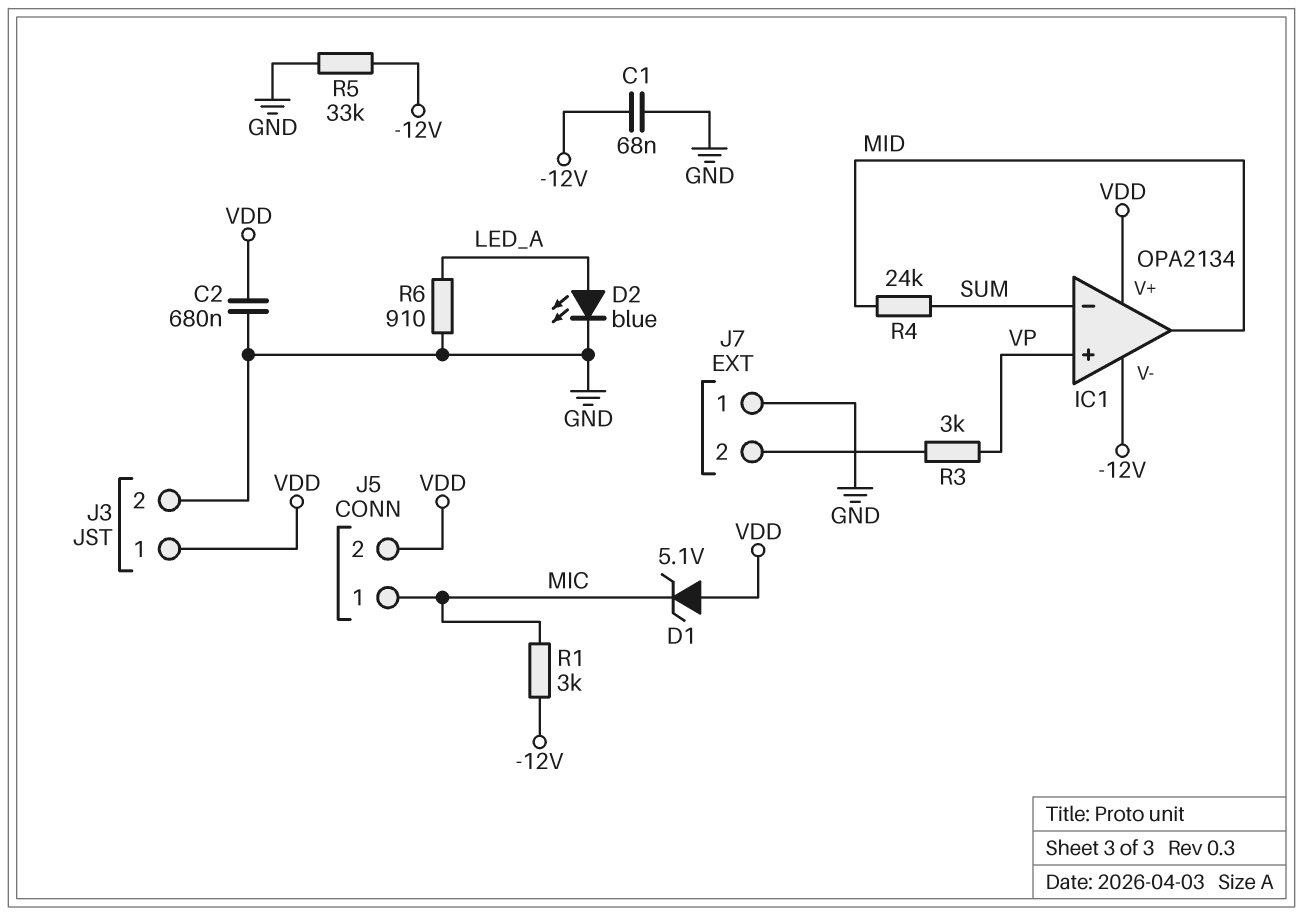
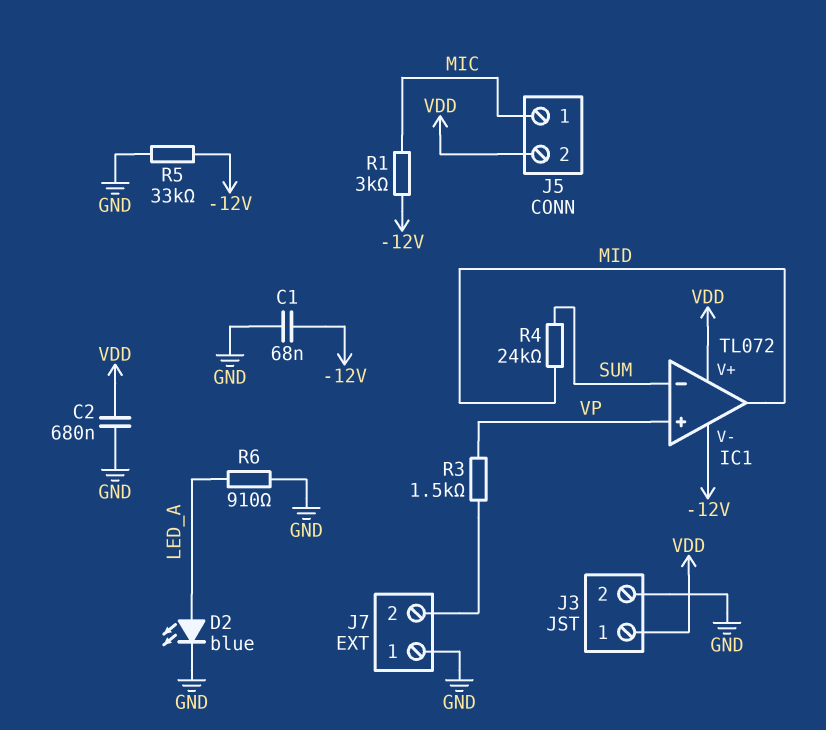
D1: zener 5.1V (A VDD, K MIC) -> none
IC1: OPA2134 -> TL072
R3: 3k (J7/2, VP) -> 1.5k (J7/2, VP)

